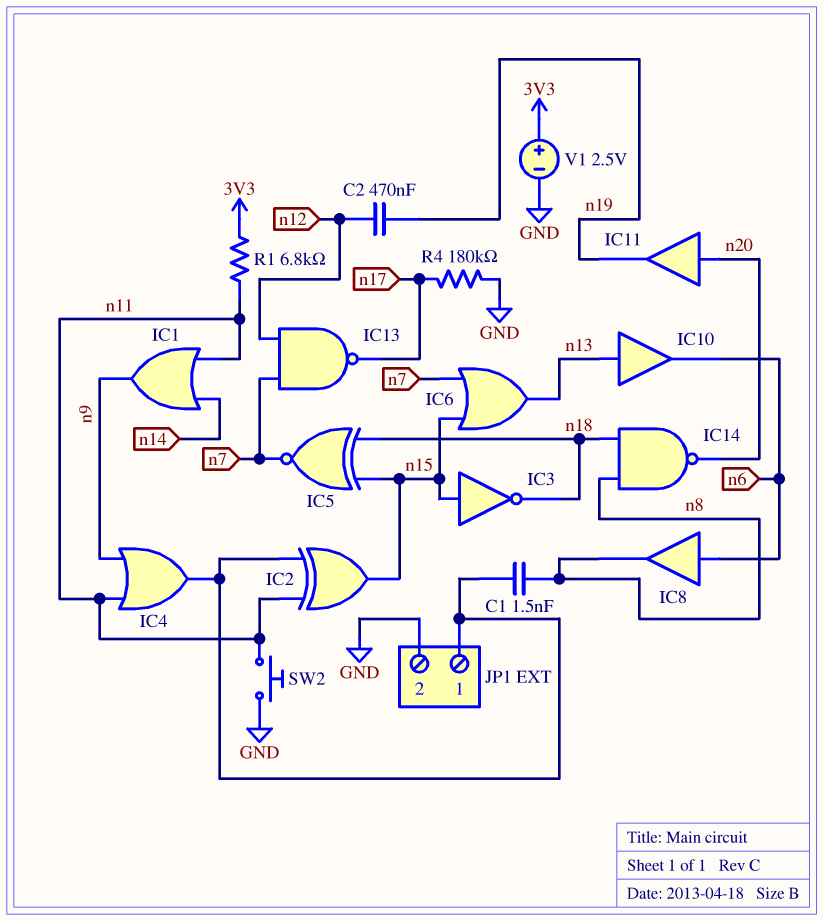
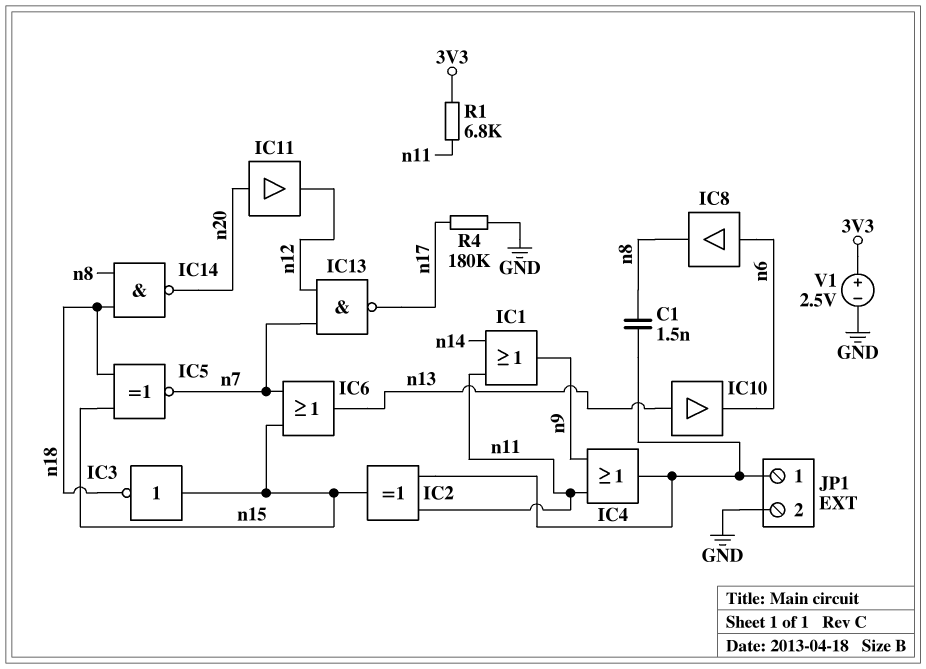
C2: 470nF (n12, n19) -> none
IC11: buffer (in n20, out n19) -> buffer (in n20, out n12)
SW2: button (GND, n11) -> none

